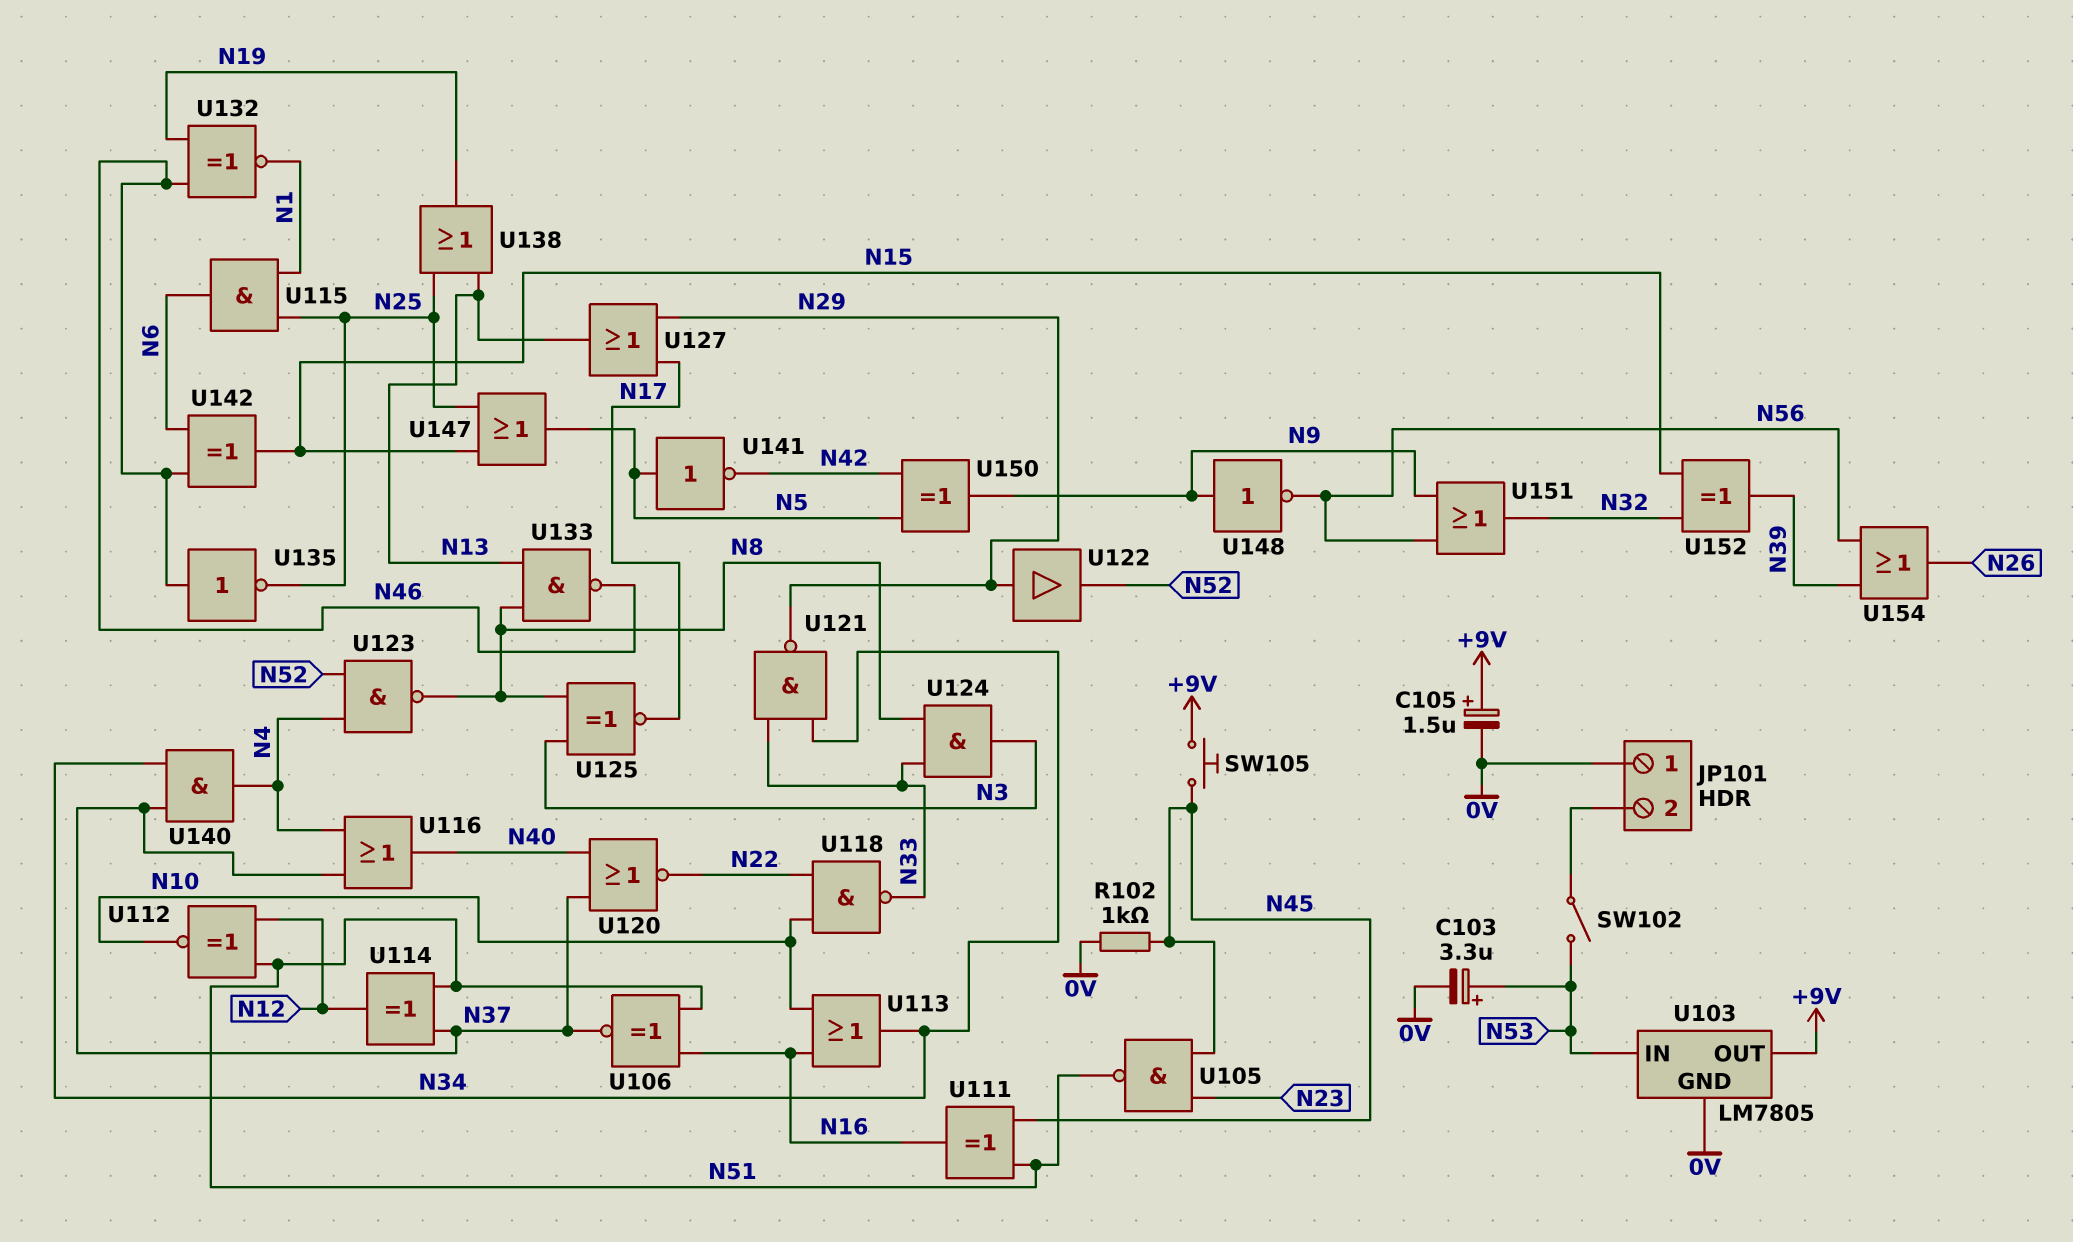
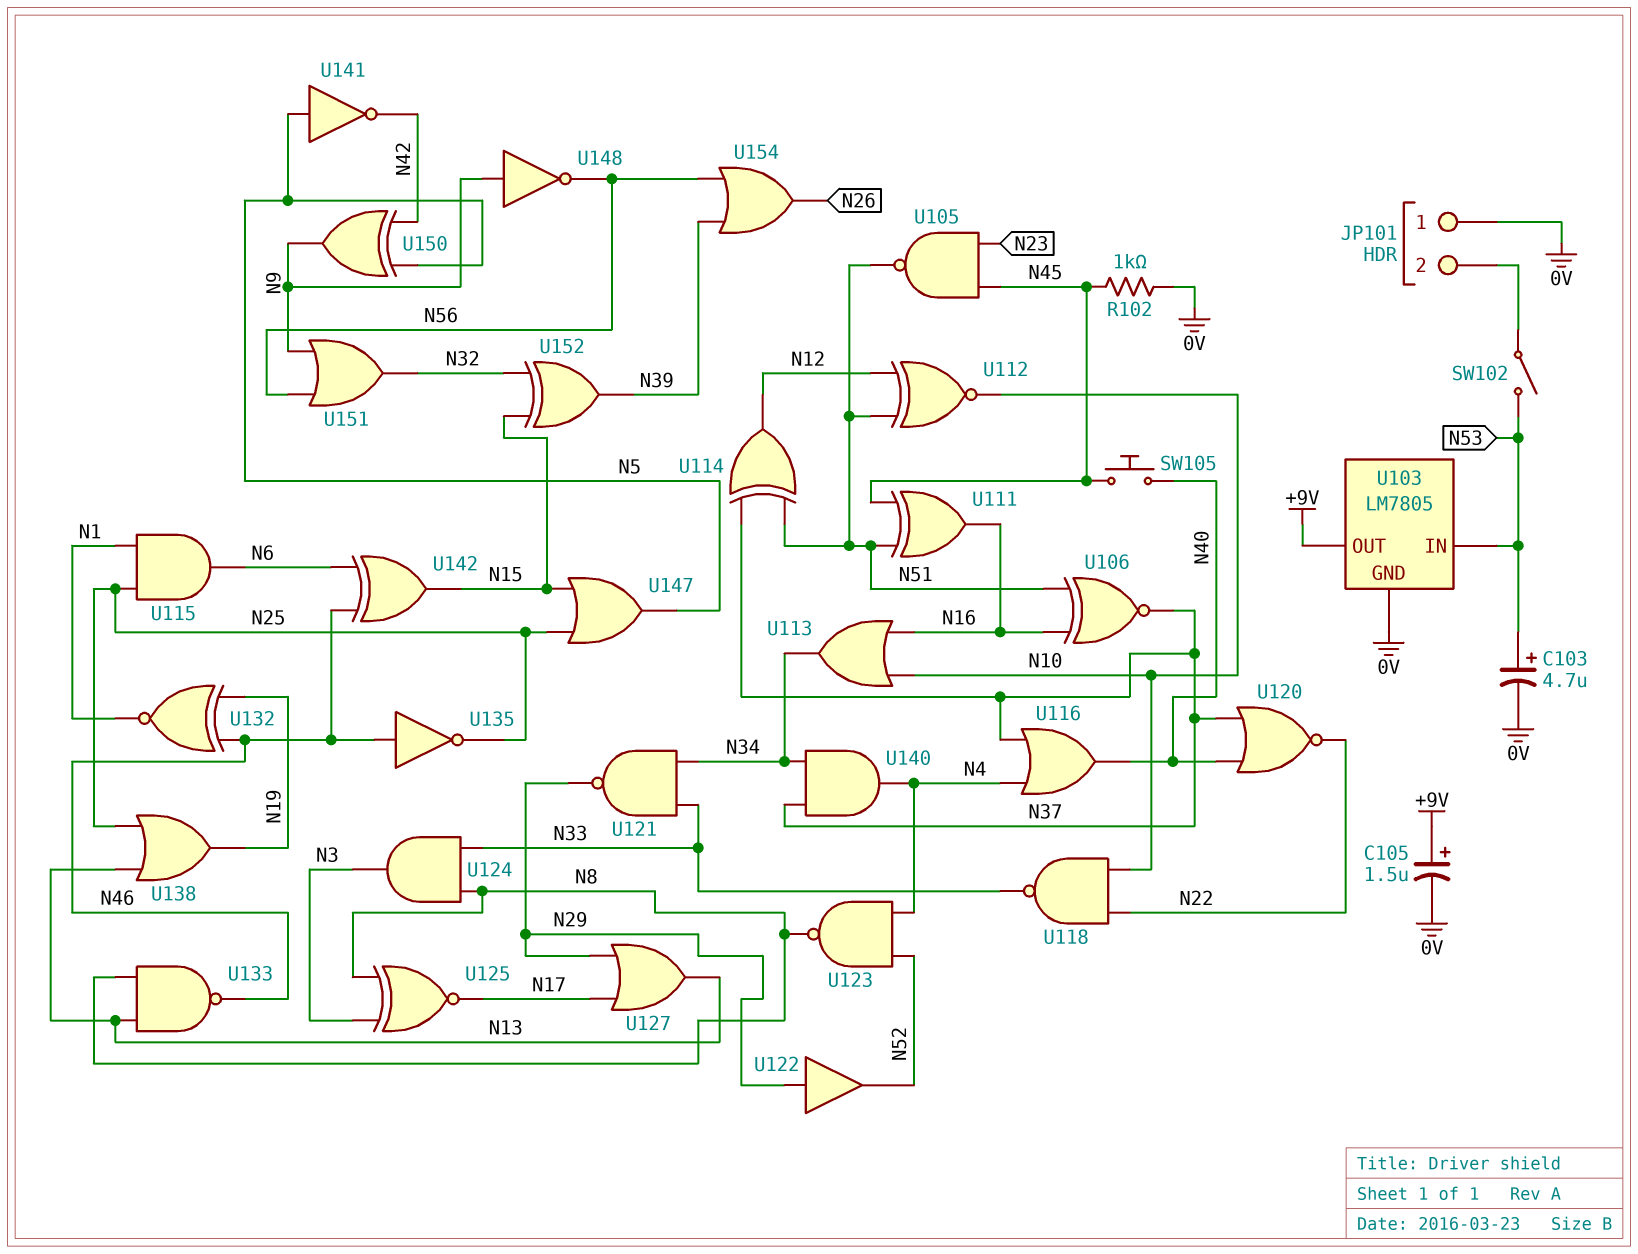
C103: 3.3uF (plus N53, minus 0V) -> 4.7uF (plus N53, minus 0V)
SW105: button (+9V, N45) -> button (N40, N45)

